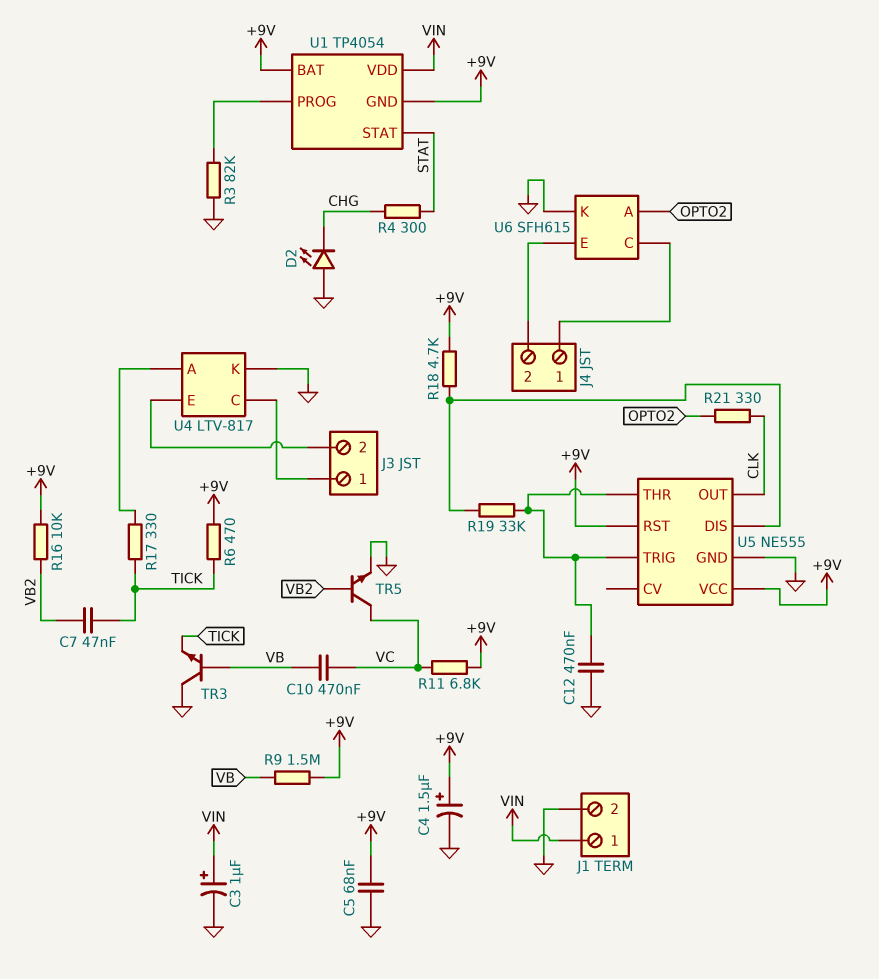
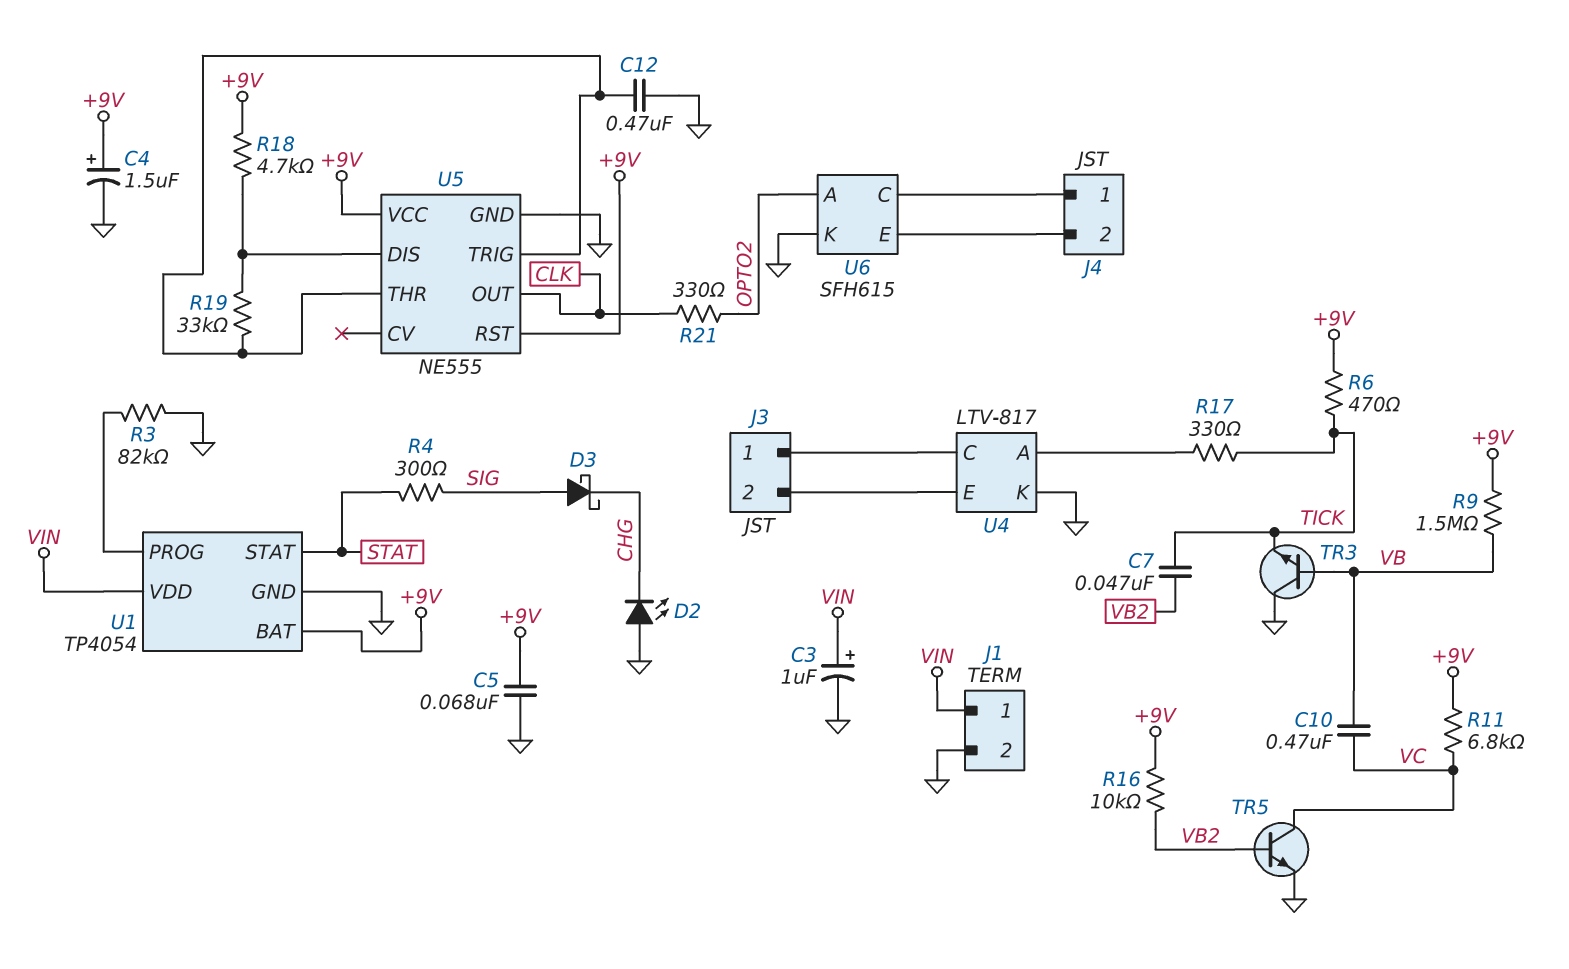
D3: none -> schottky (A SIG, K CHG)
R4: 300 (CHG, STAT) -> 300 (SIG, STAT)
U1 pin GND: +9V -> GND

